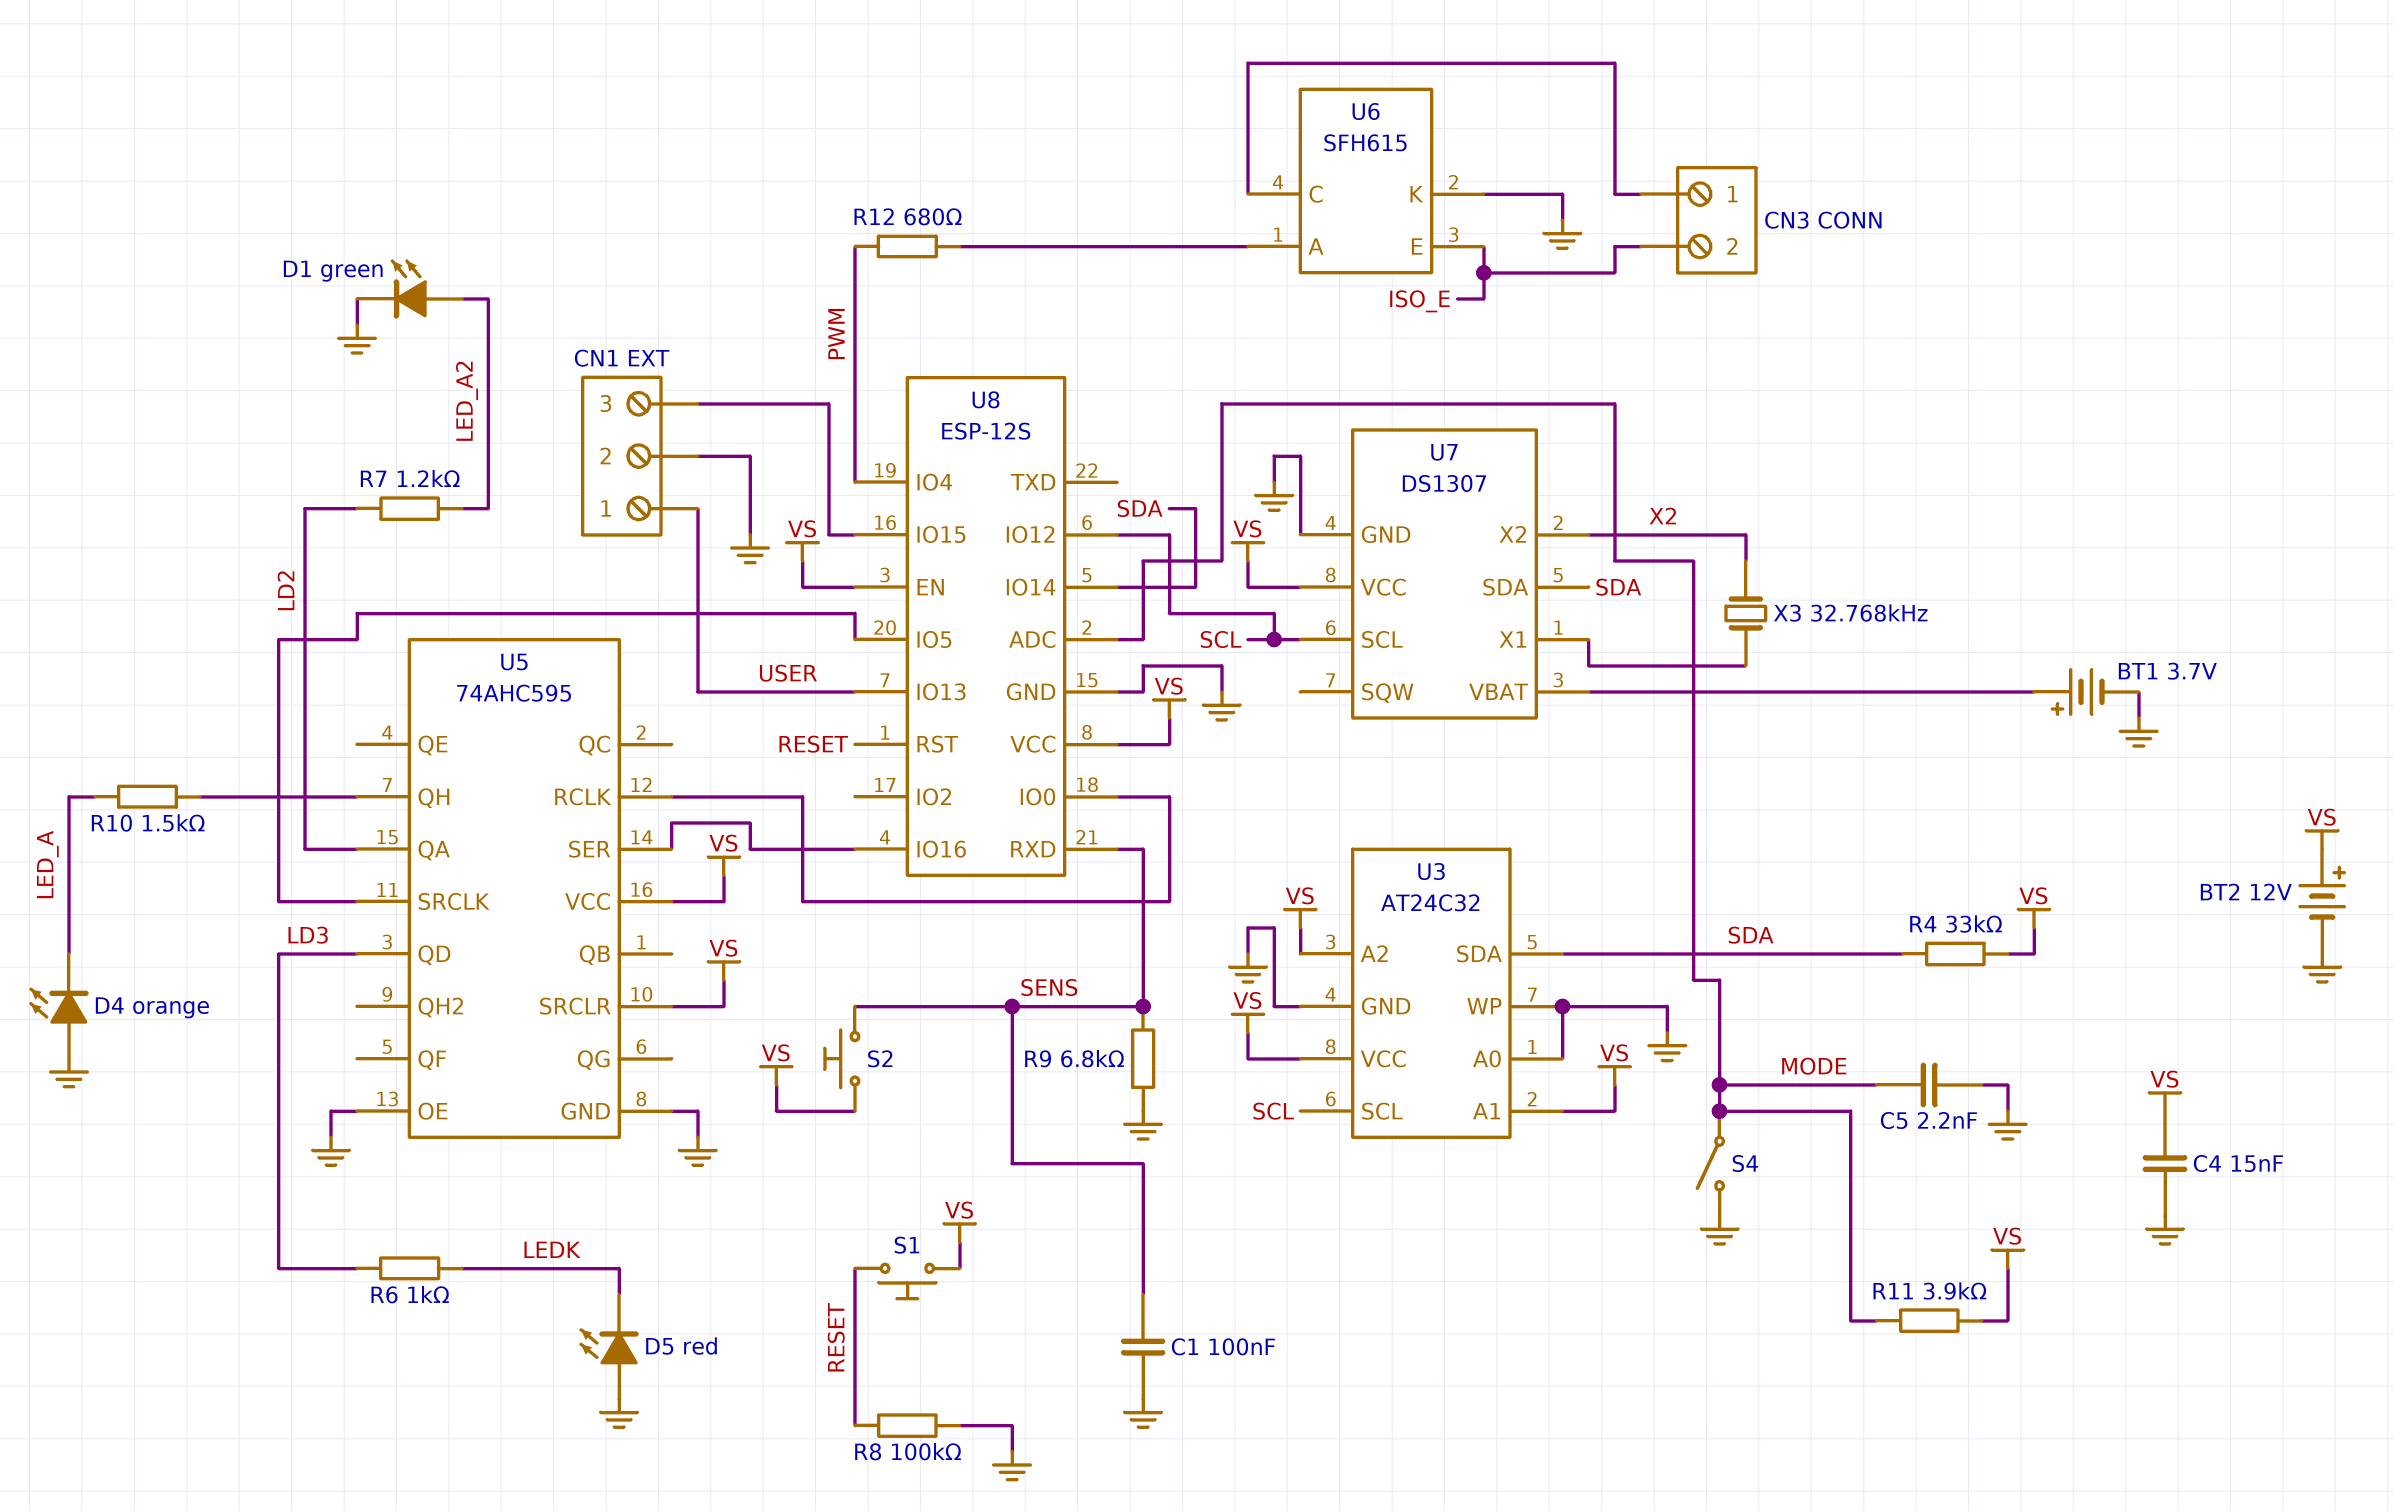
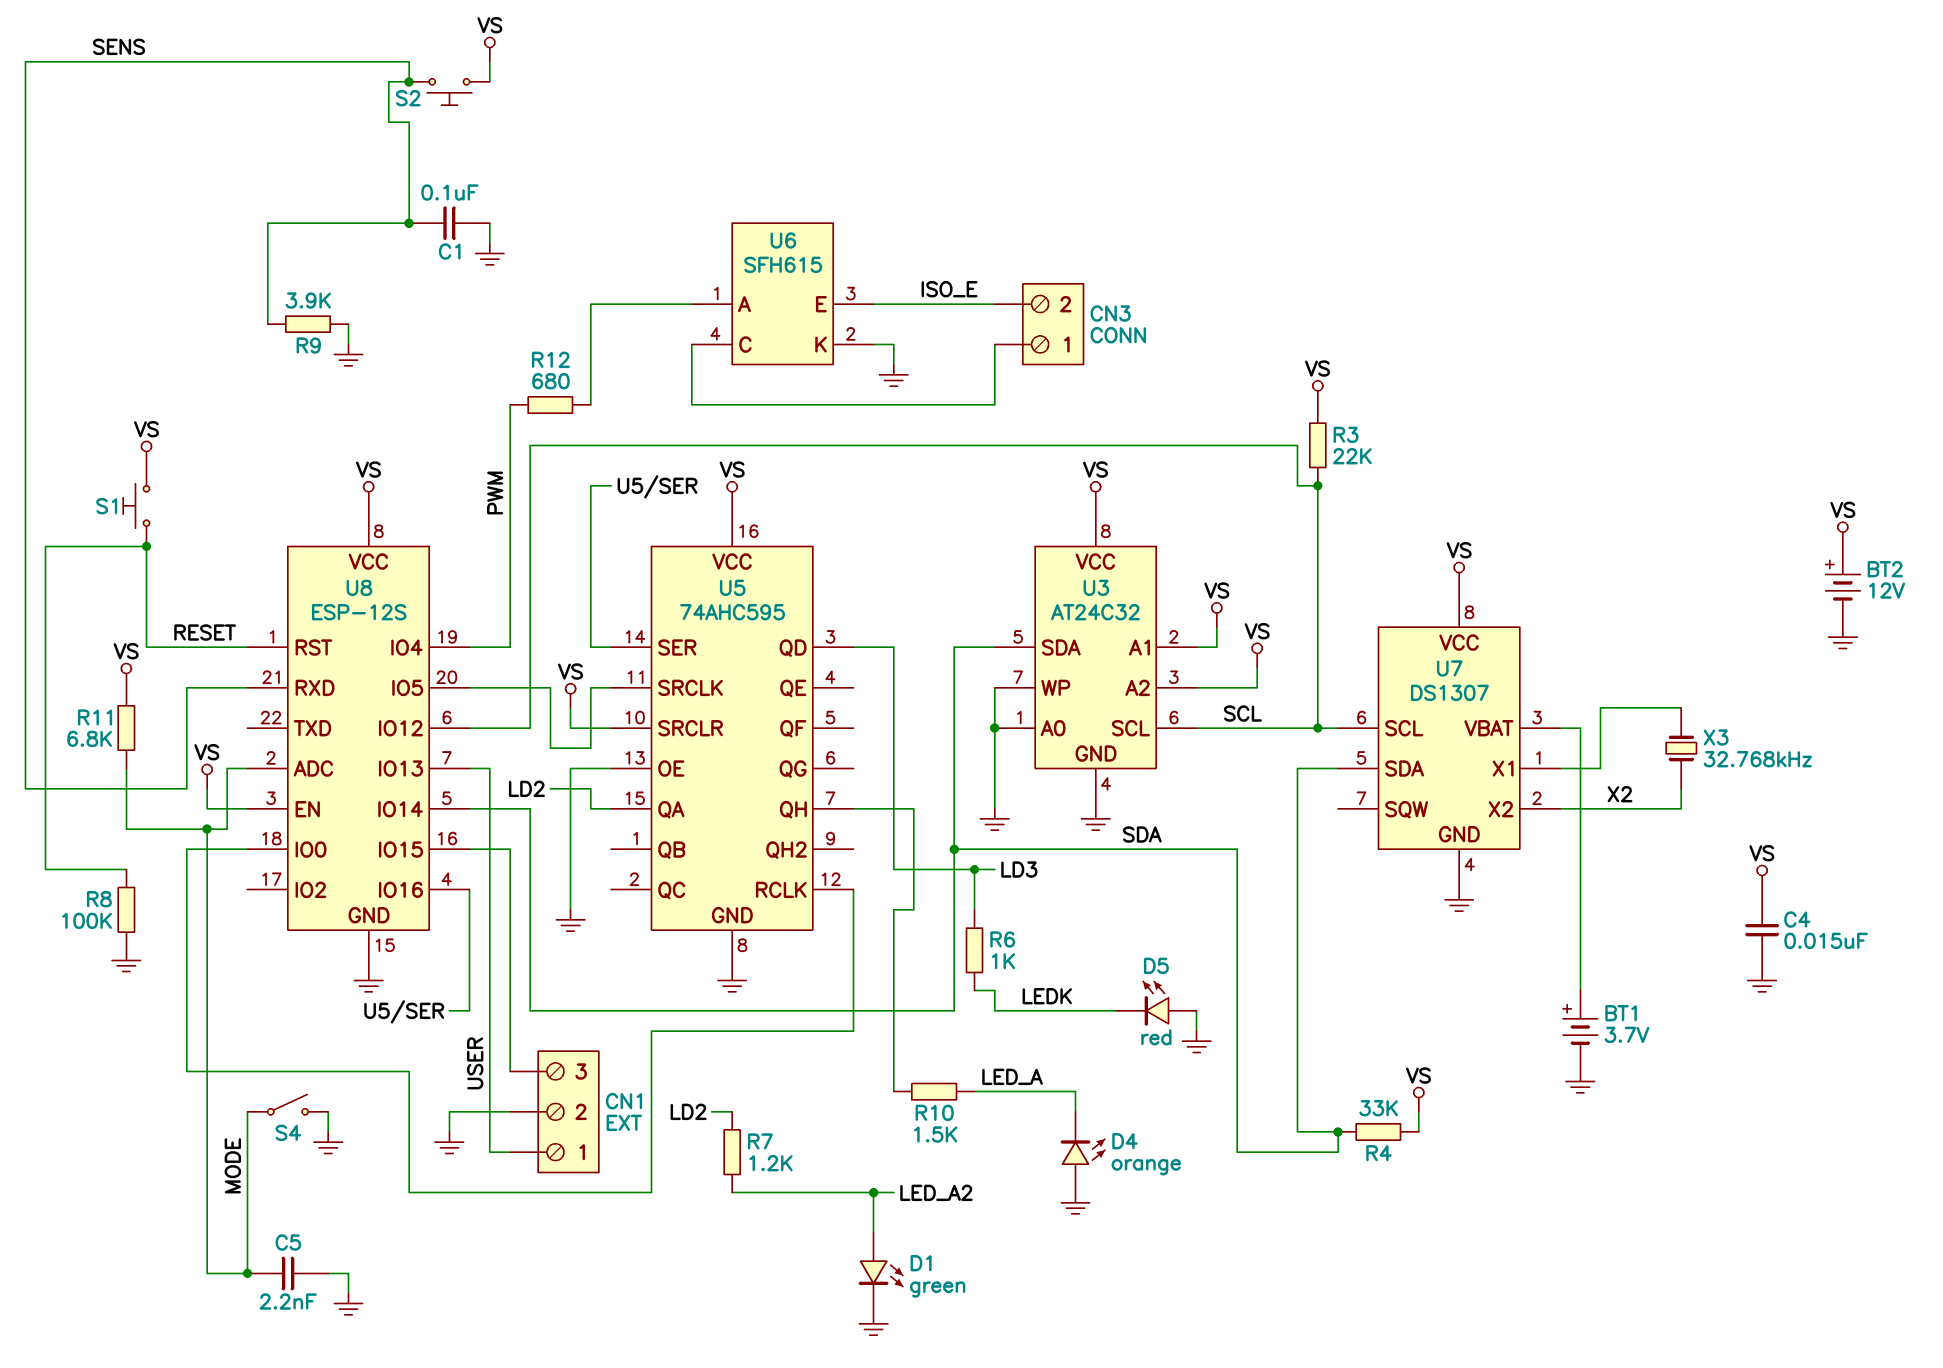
R3: none -> 22k (SCL, VS)
R9: 6.8k (GND, SENS) -> 3.9k (GND, SENS)
R11: 3.9k (MODE, VS) -> 6.8k (MODE, VS)

